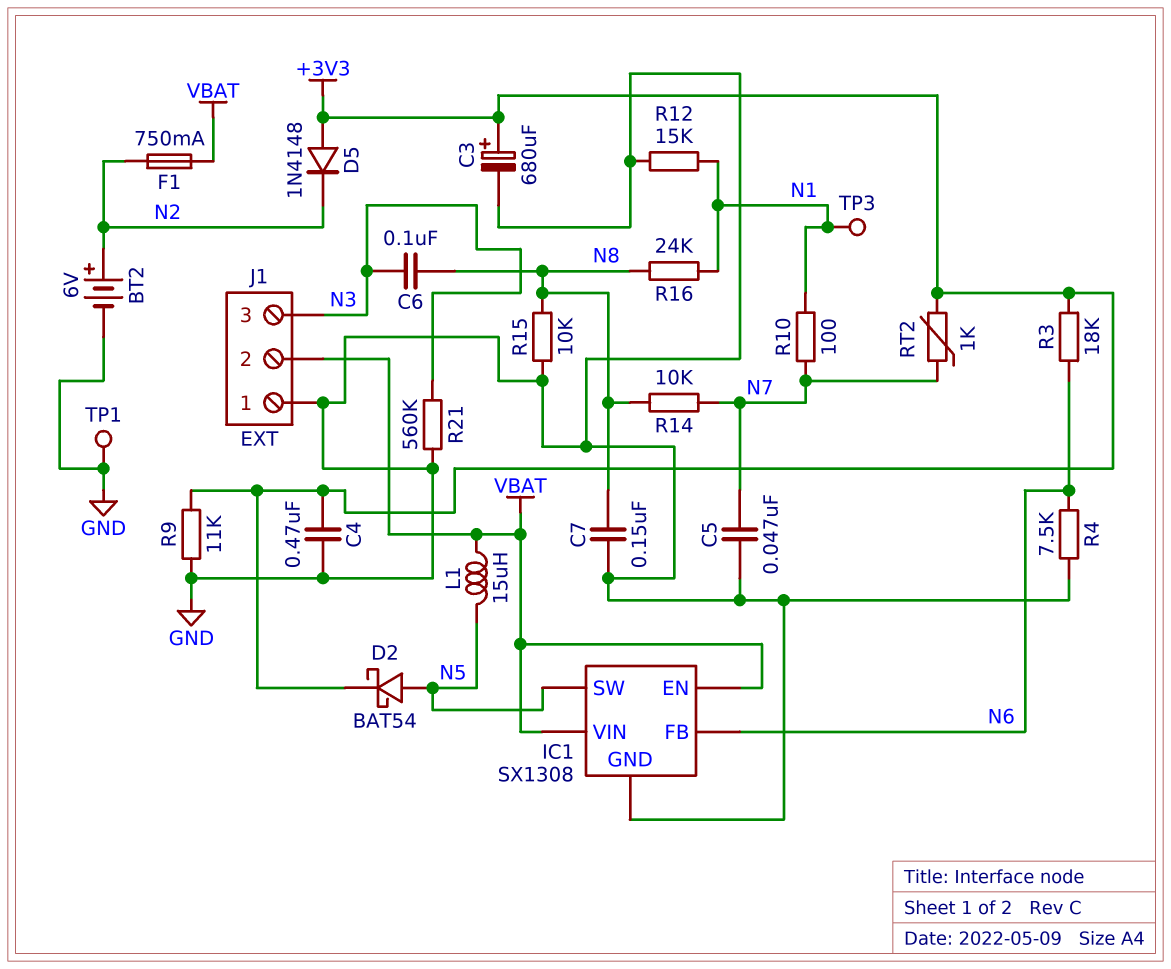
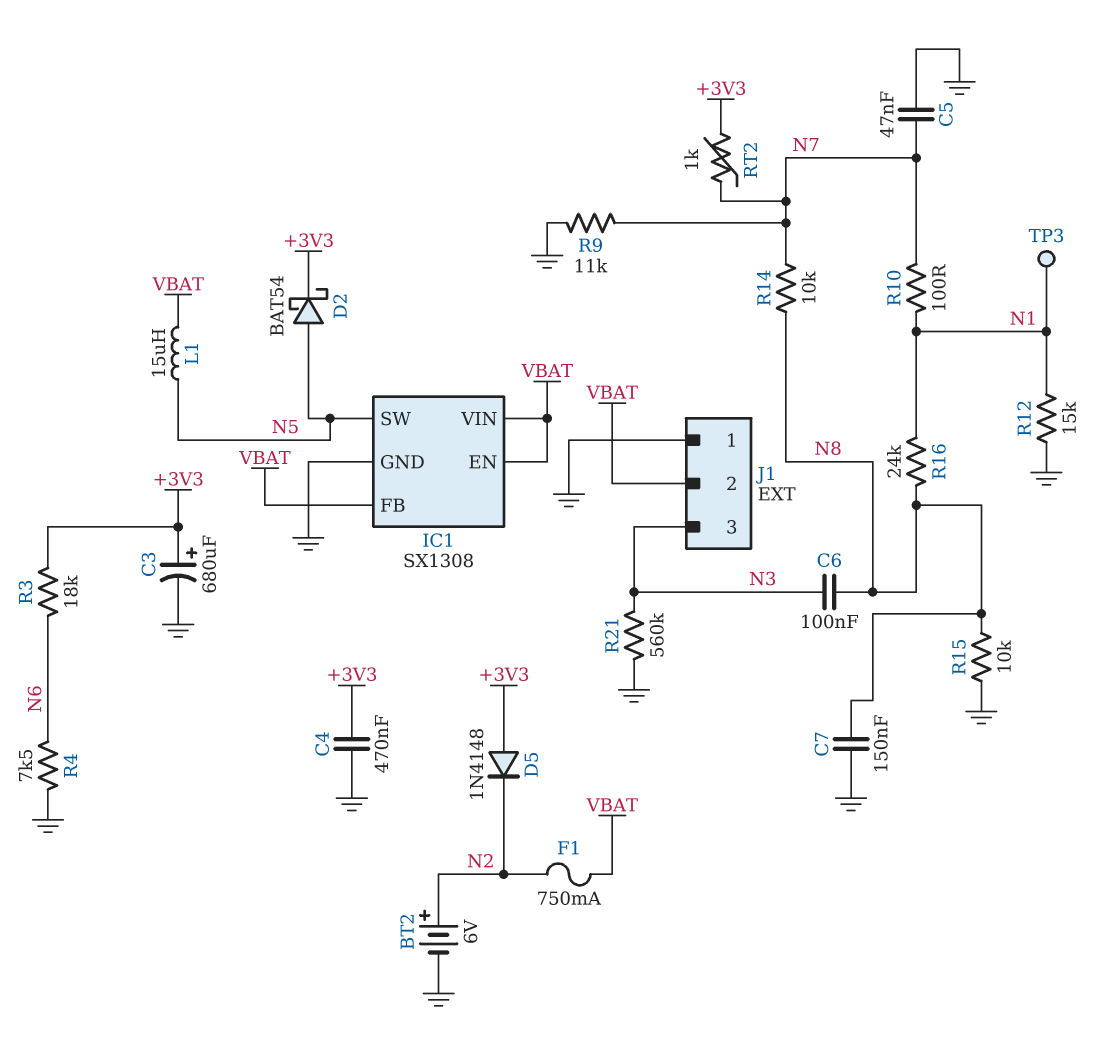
IC1 pin FB: N6 -> VBAT
R9: 11k (+3V3, GND) -> 11k (GND, N7)
TP1: test point (GND) -> none

